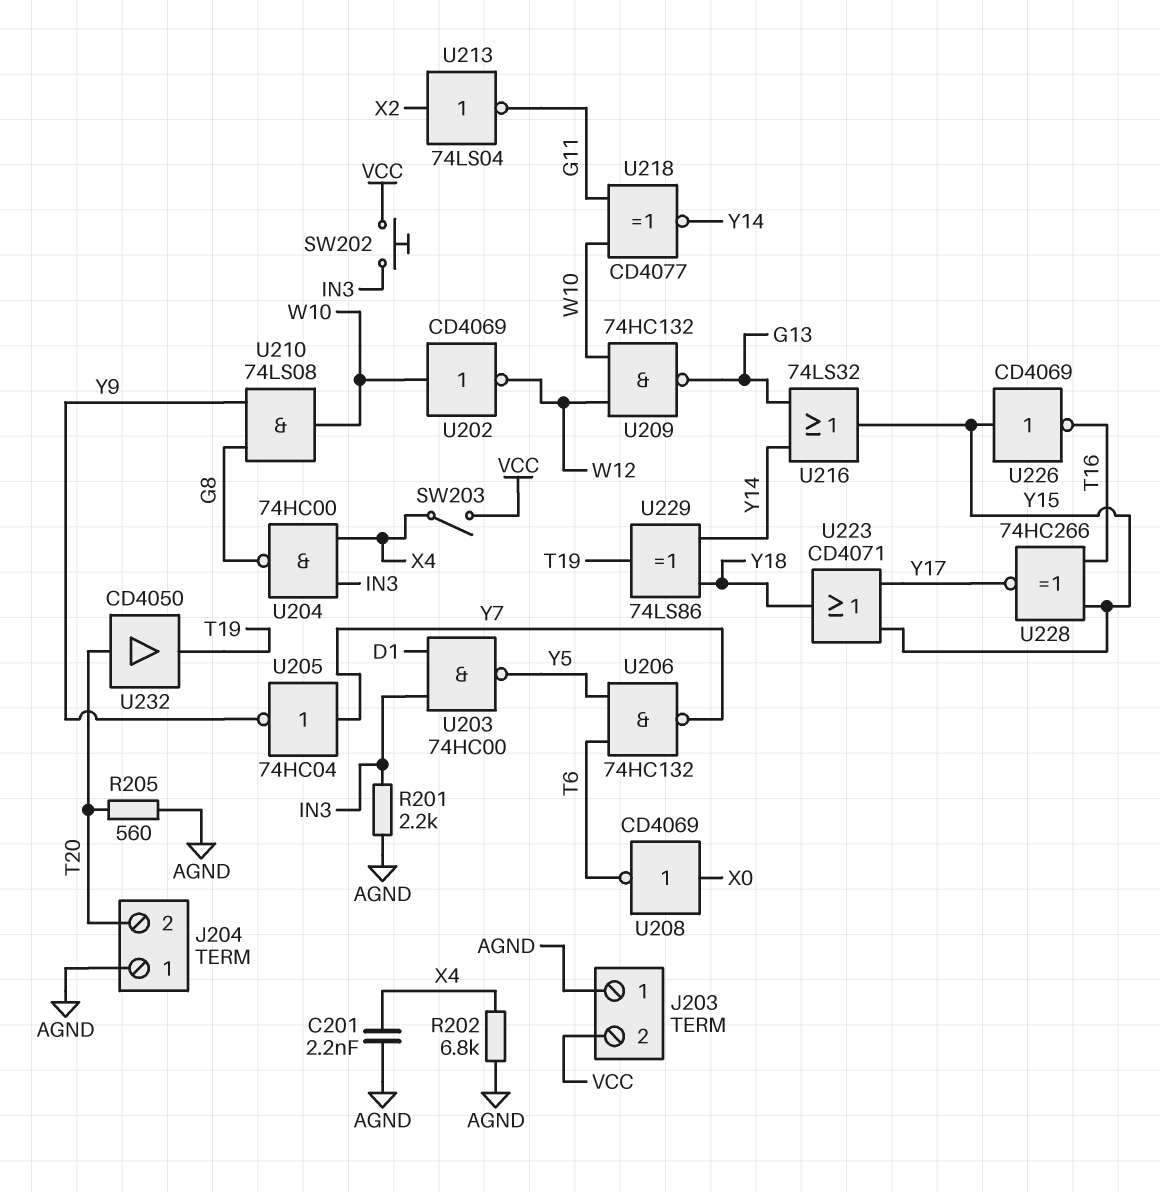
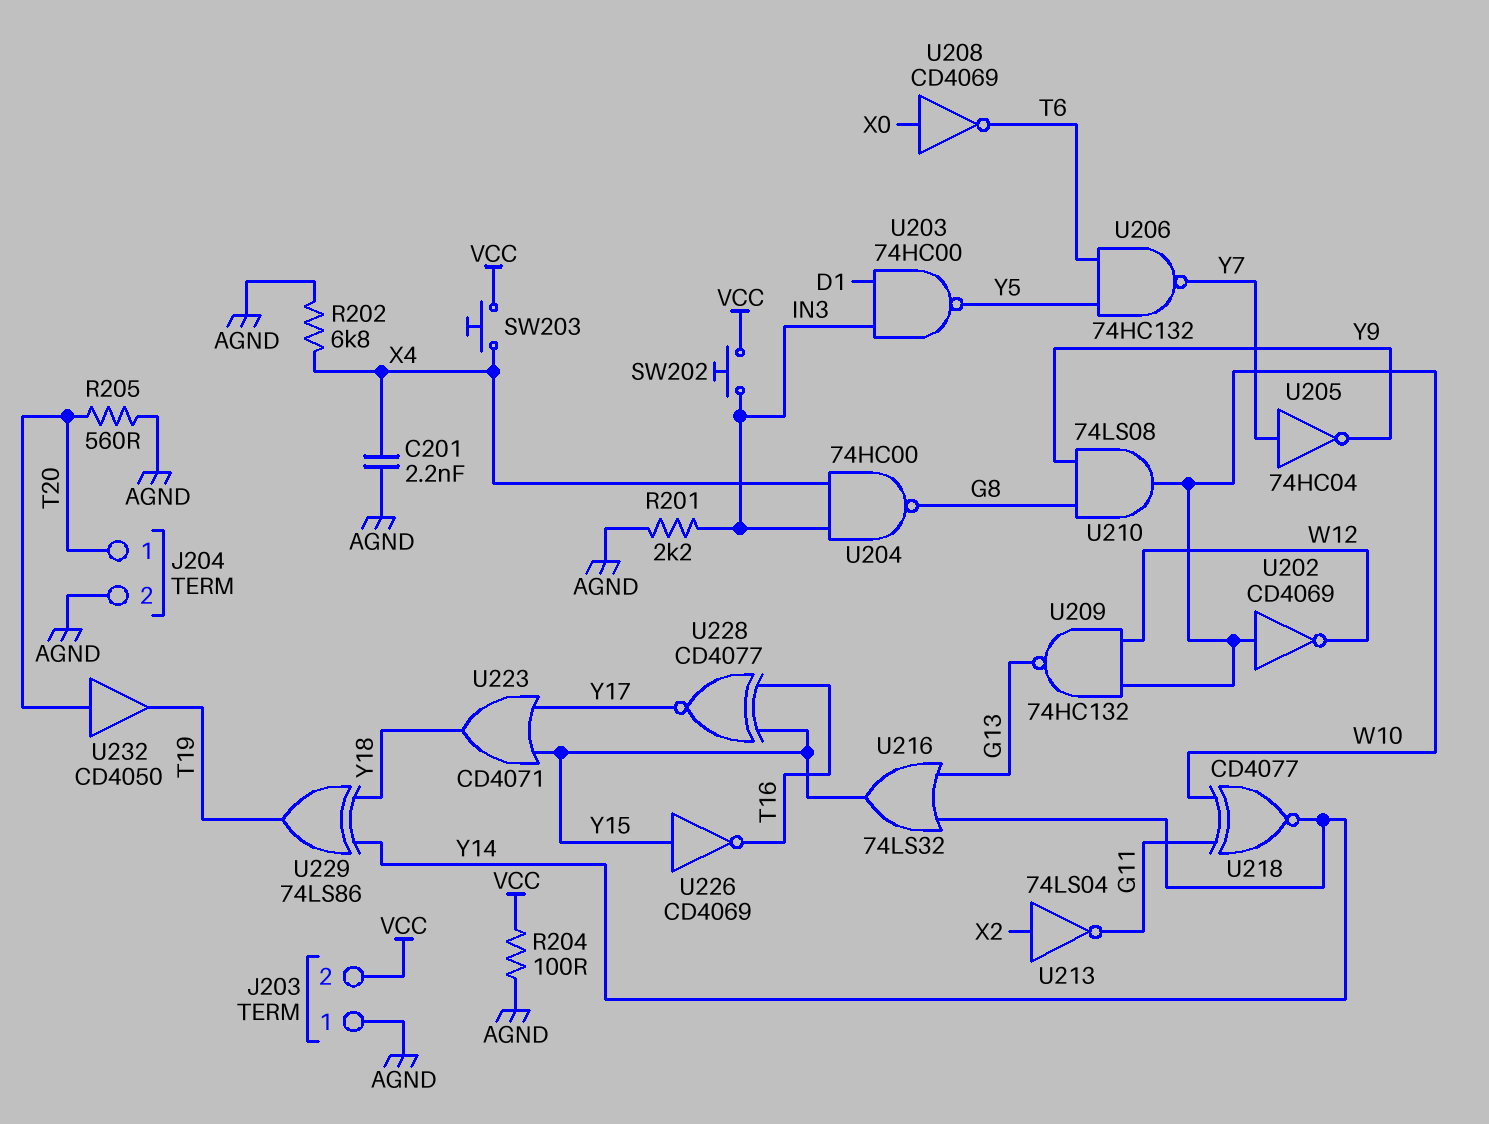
J204 pin 1: AGND -> T20
J204 pin 2: T20 -> AGND
R204: none -> 100 (AGND, VCC)
SW203: switch (VCC, X4) -> button (VCC, X4)
U228: XNOR 74HC266 (in T16, in Y15, out Y17) -> XNOR CD4077 (in T16, in Y15, out Y17)

